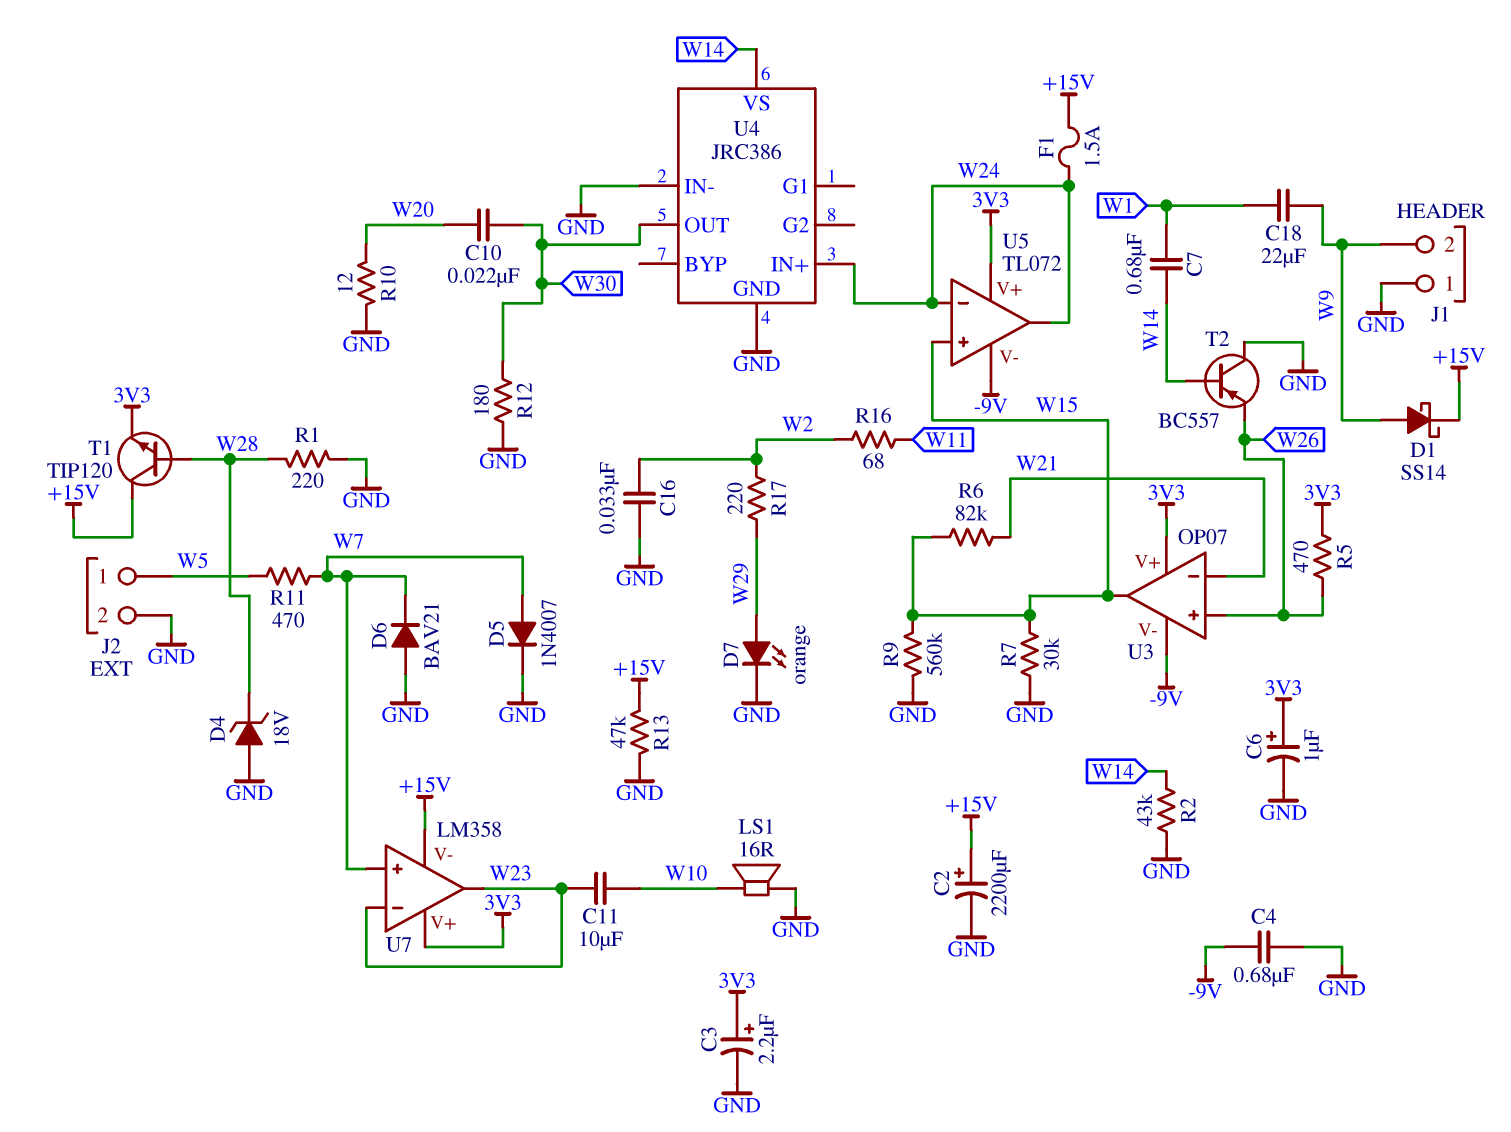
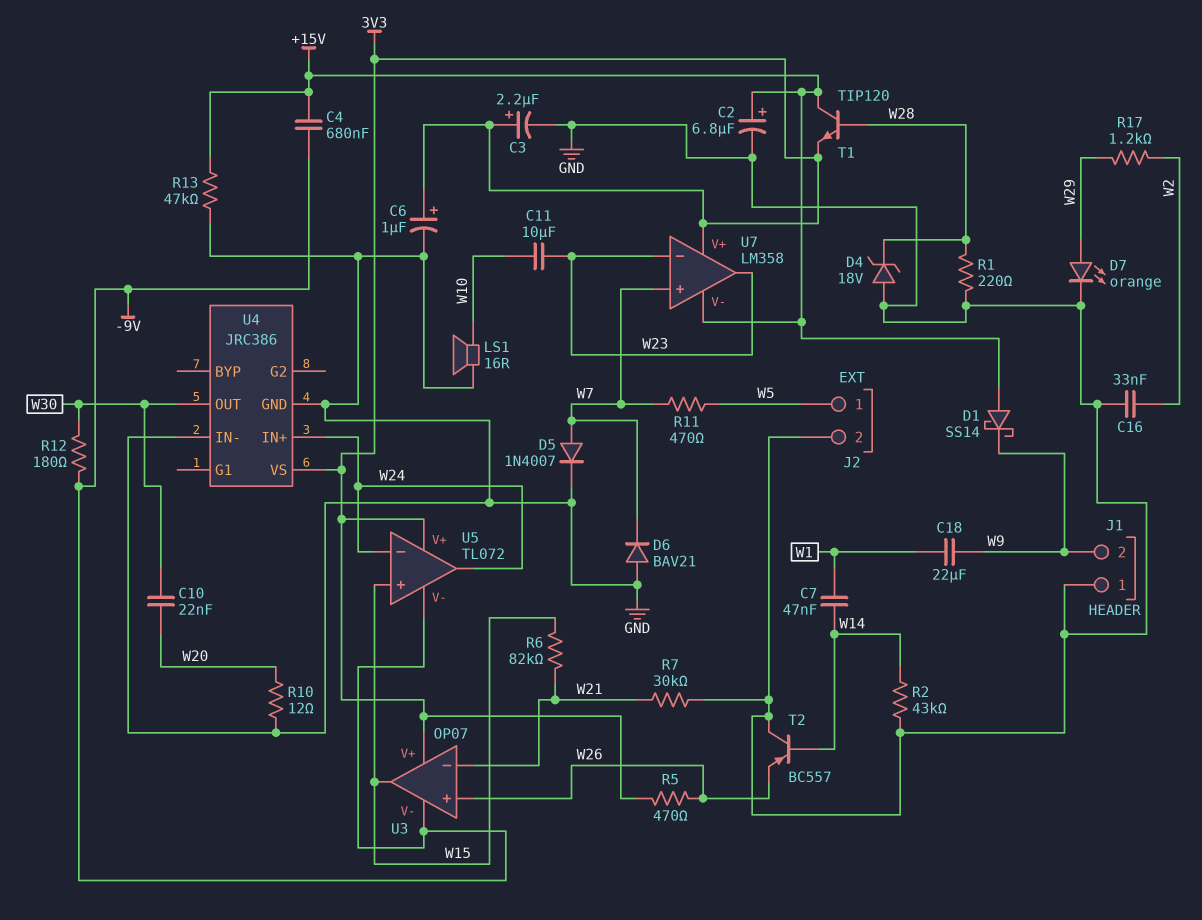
C2: 2200uF (plus +15V, minus GND) -> 6.8uF (plus +15V, minus GND)
C4: 680nF (-9V, GND) -> 680nF (+15V, -9V)
C7: 680nF (W1, W14) -> 47nF (W1, W14)
D1: schottky SS14 (A W9, K +15V) -> schottky SS14 (A +15V, K W9)
F1: 1.5A (+15V, W24) -> none
R7: 30k (GND, W15) -> 30k (GND, W21)
R9: 560k (GND, W15) -> none
R12: 180 (GND, W30) -> 180 (-9V, W30)
R16: 68 (W2, W11) -> none
R17: 220 (W2, W29) -> 1.2k (W2, W29)
U4 pin VS: W14 -> 3V3

